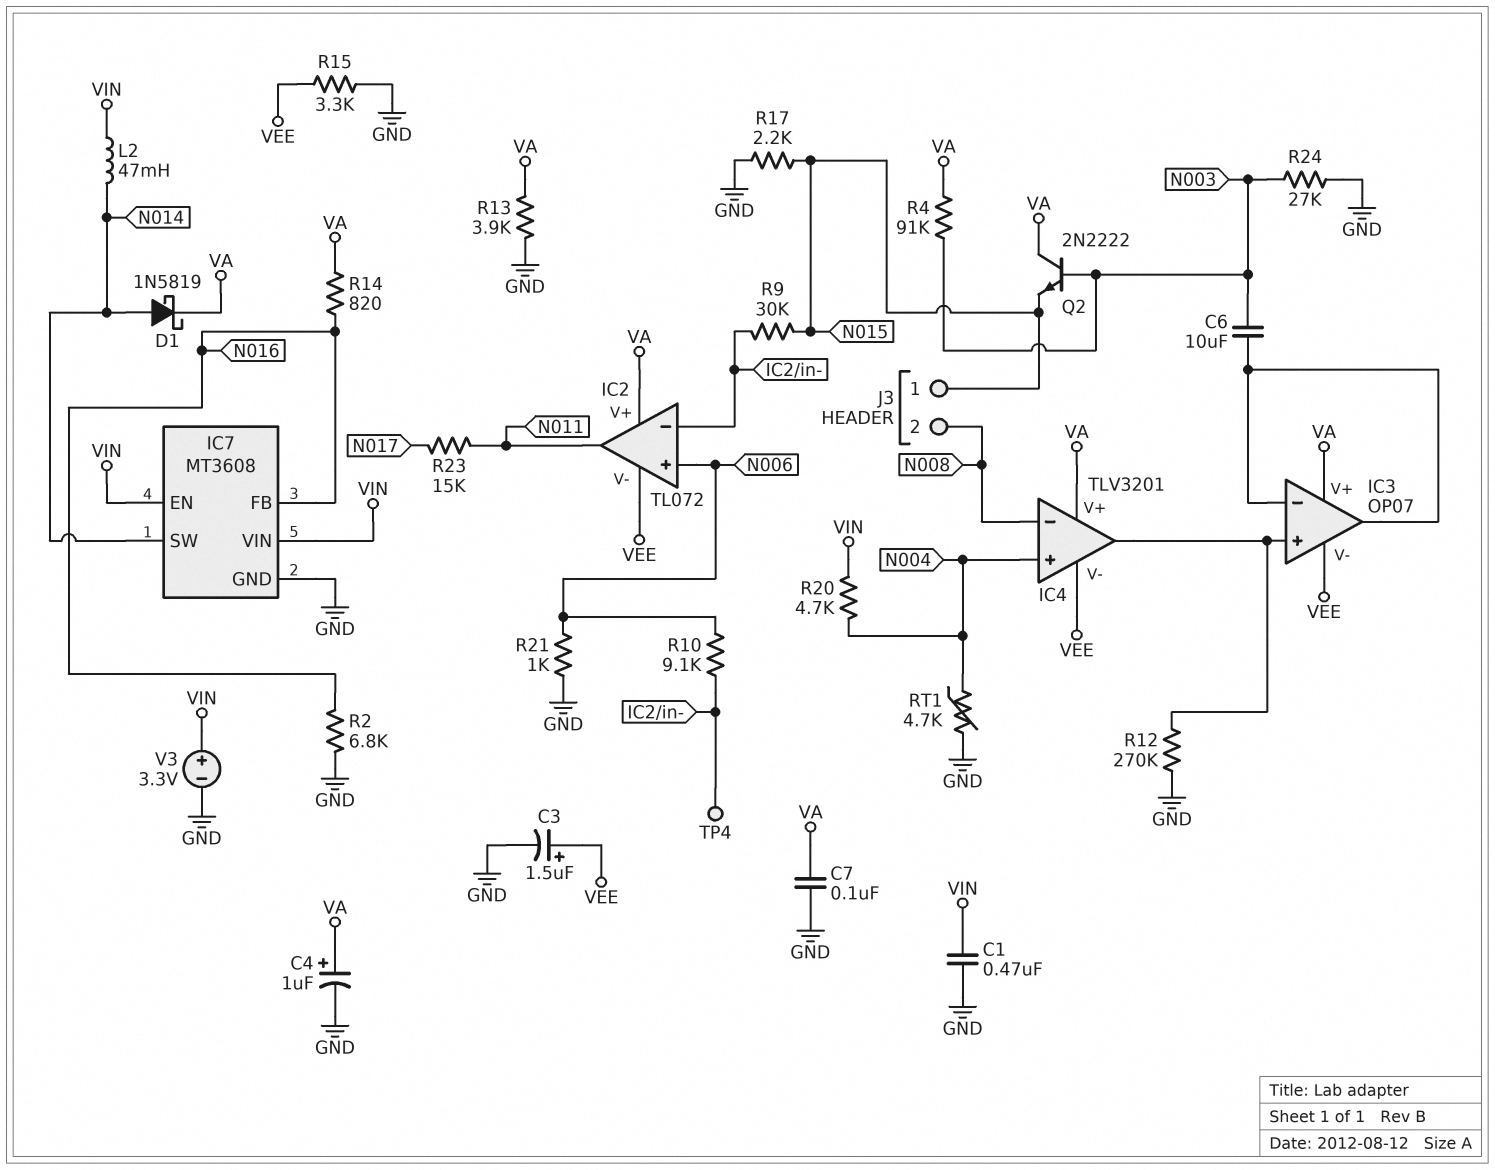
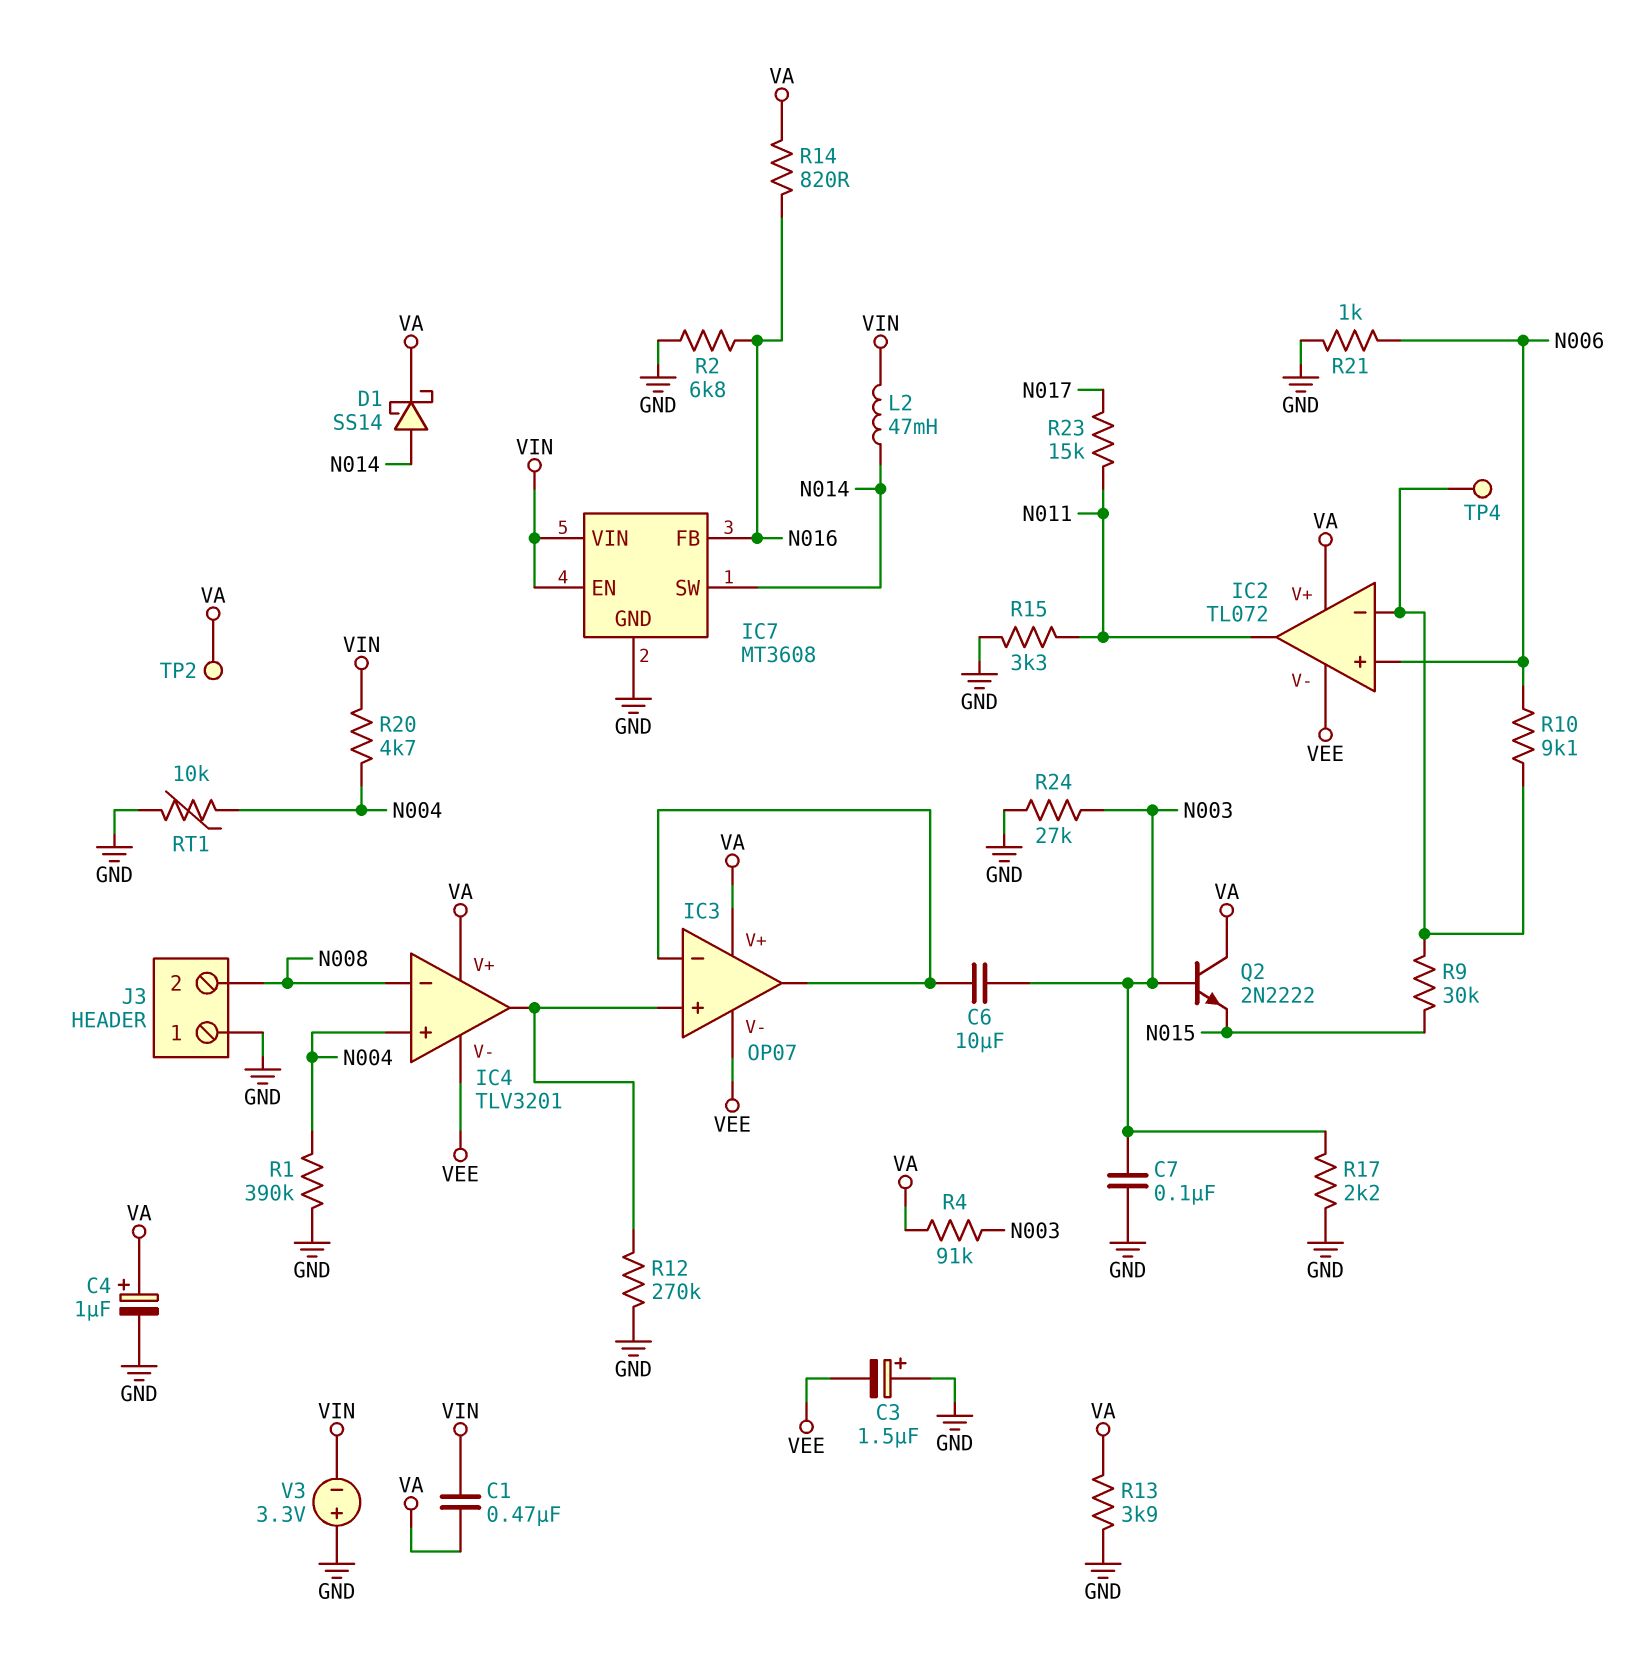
C1: 470nF (GND, VIN) -> 470nF (VA, VIN)
C3: 1.5uF (plus VEE, minus GND) -> 1.5uF (plus GND, minus VEE)
C7: 100nF (GND, VA) -> 100nF (GND, N003)
D1: schottky 1N5819 (A N014, K VA) -> schottky SS14 (A N014, K VA)
J3 pin 1: N015 -> GND
R1: none -> 390k (GND, N004)
R15: 3.3k (GND, VEE) -> 3.3k (GND, N011)
R17: 2.2k (GND, N015) -> 2.2k (GND, N003)
RT1: 4.7k (GND, N004) -> 10k (GND, N004)
TP2: none -> test point (VA)
V3: 3.3V (plus VIN, minus GND) -> 3.3V (plus GND, minus VIN)

